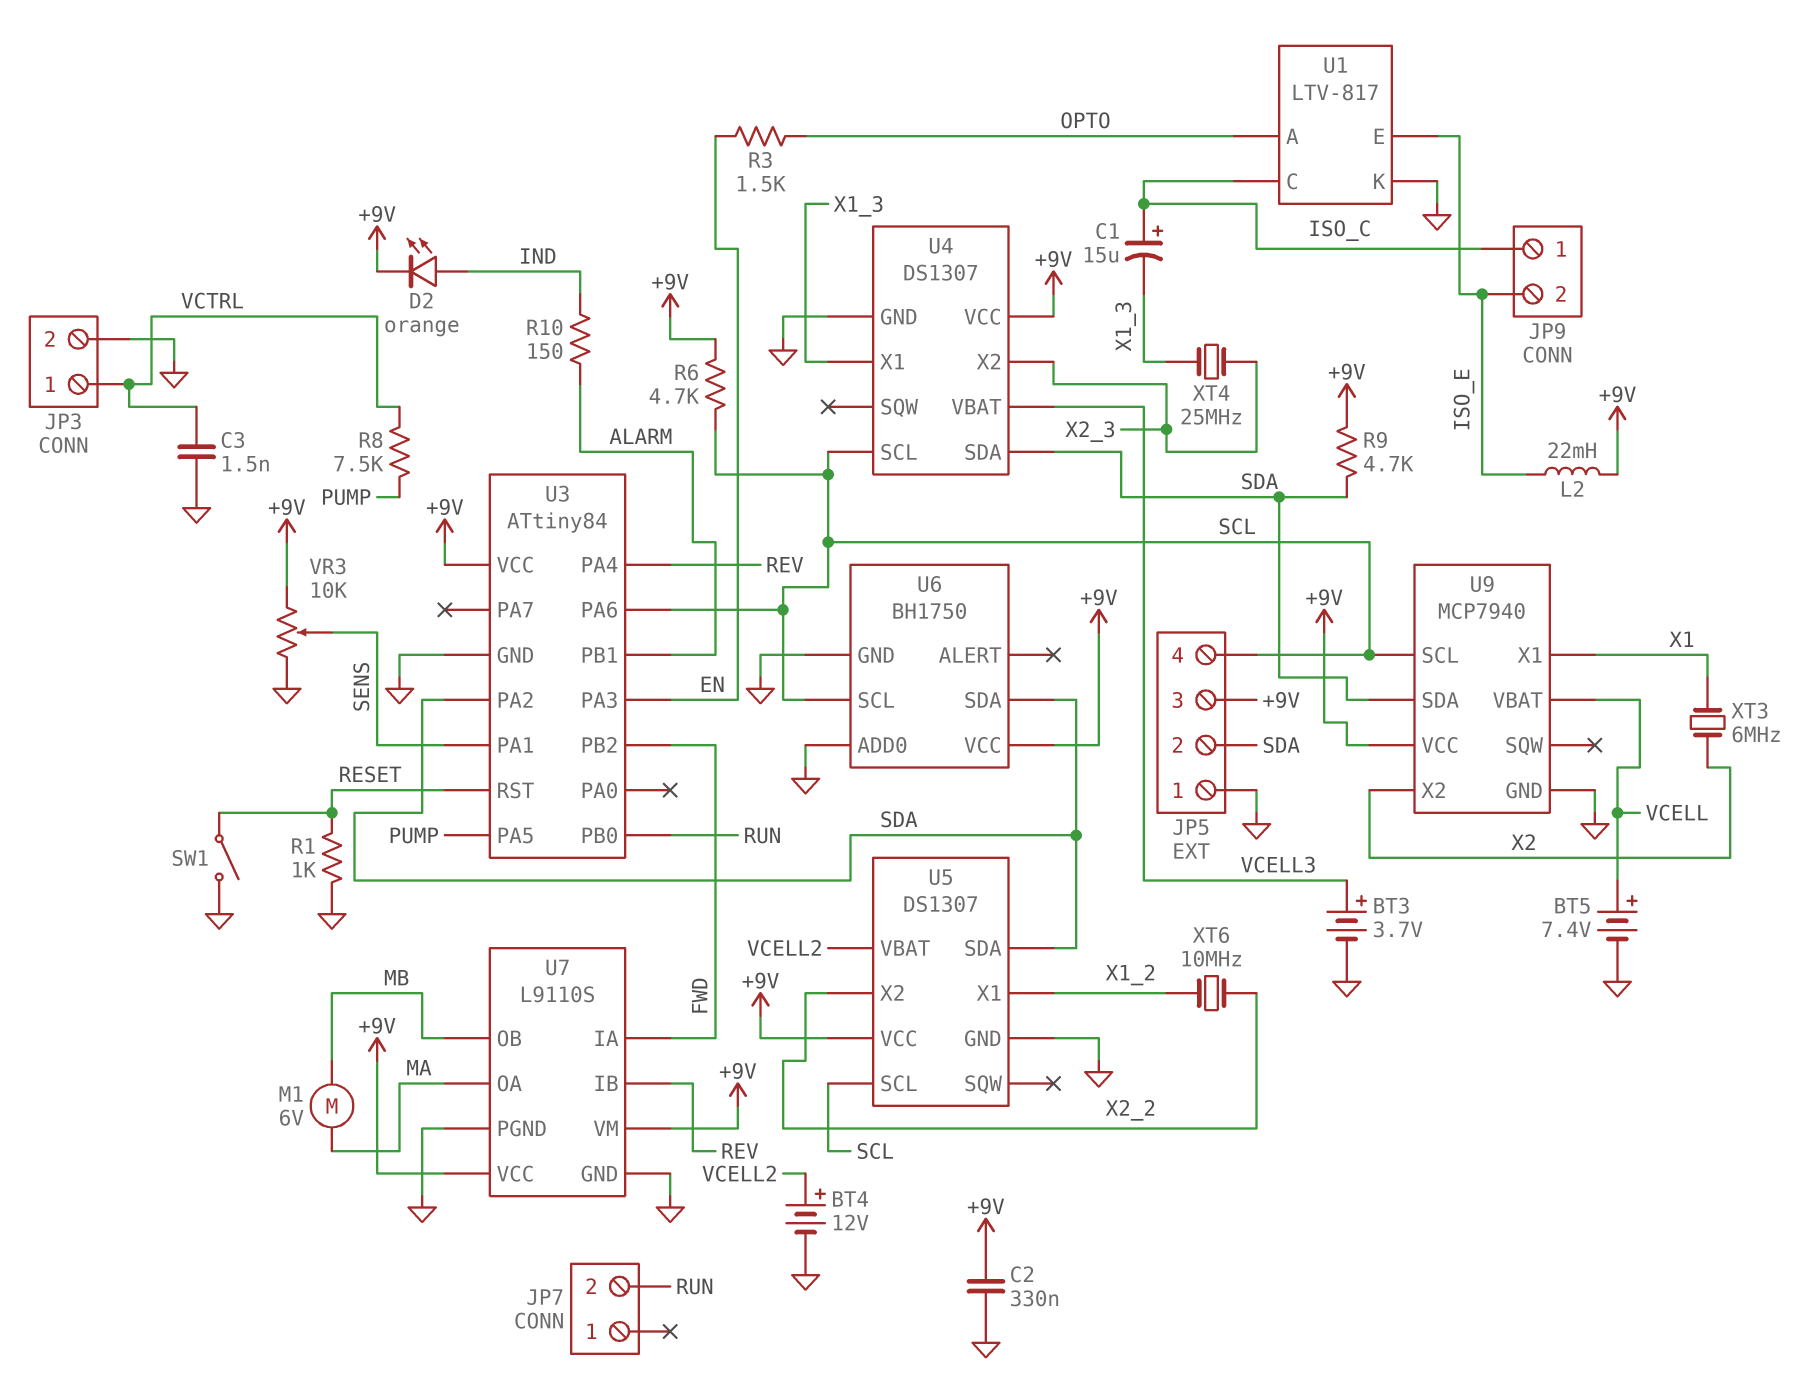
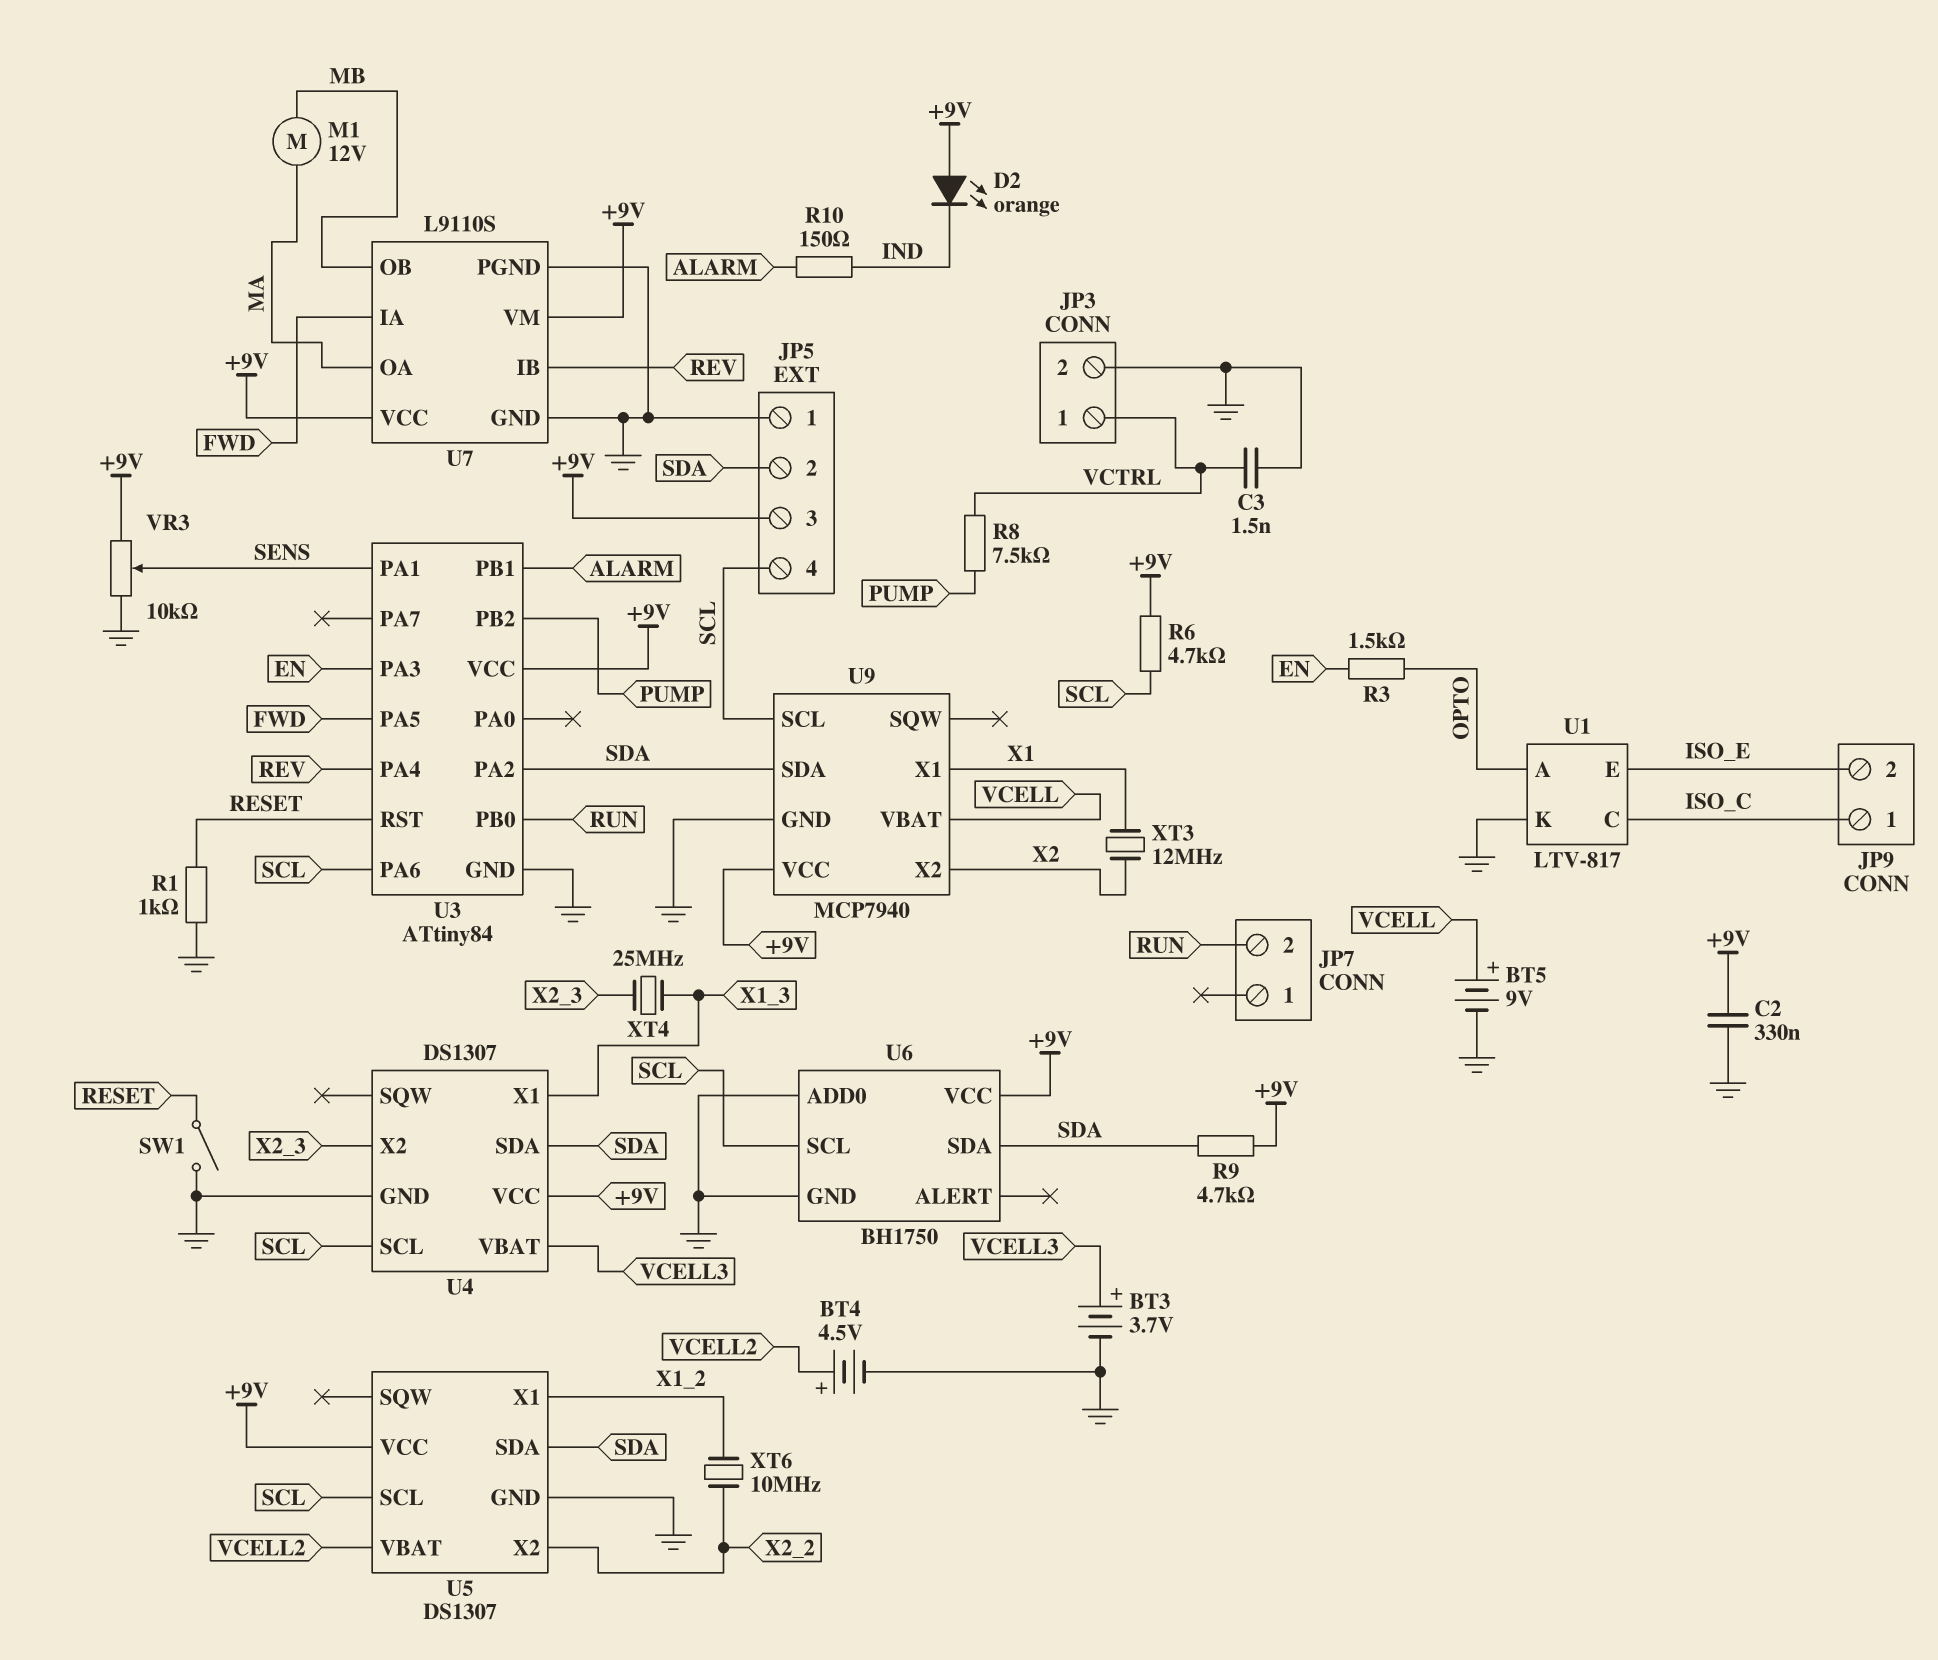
BT4: 12V (plus VCELL2, minus GND) -> 4.5V (plus VCELL2, minus GND)
BT5: 7.4V (plus VCELL, minus GND) -> 9V (plus VCELL, minus GND)
C1: 15uF (plus ISO_C, minus X1_3) -> none
D2: LED orange (A IND, K +9V) -> LED orange (A +9V, K IND)
L2: 22mH (+9V, ISO_E) -> none
M1: motor 6V (MA, MB) -> motor 12V (MA, MB)
U3 pin PA5: PUMP -> FWD
U3 pin PB2: FWD -> PUMP
XT3: 6MHz (X1, X2) -> 12MHz (X1, X2)

